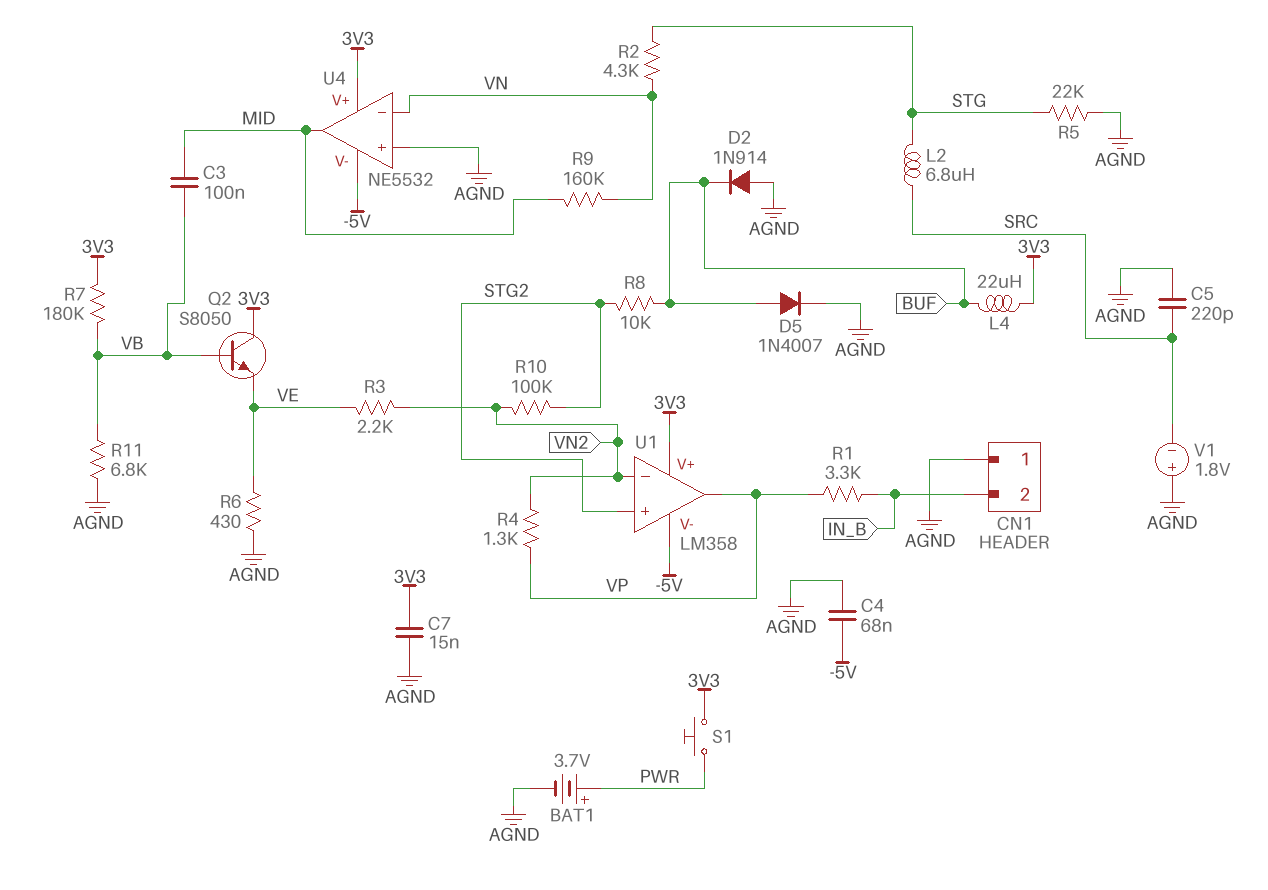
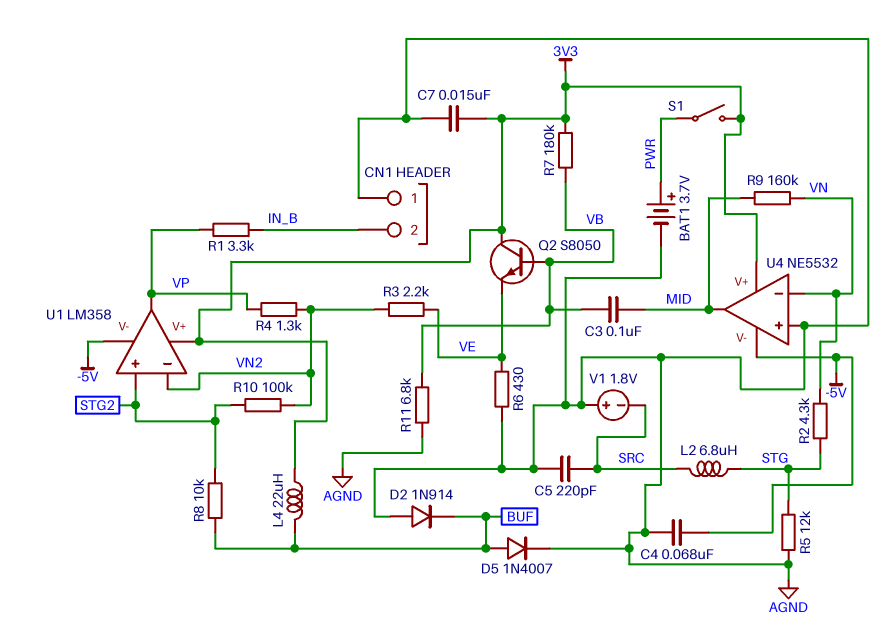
R5: 22k (AGND, STG) -> 12k (AGND, STG)
S1: button (3V3, PWR) -> switch (3V3, PWR)

